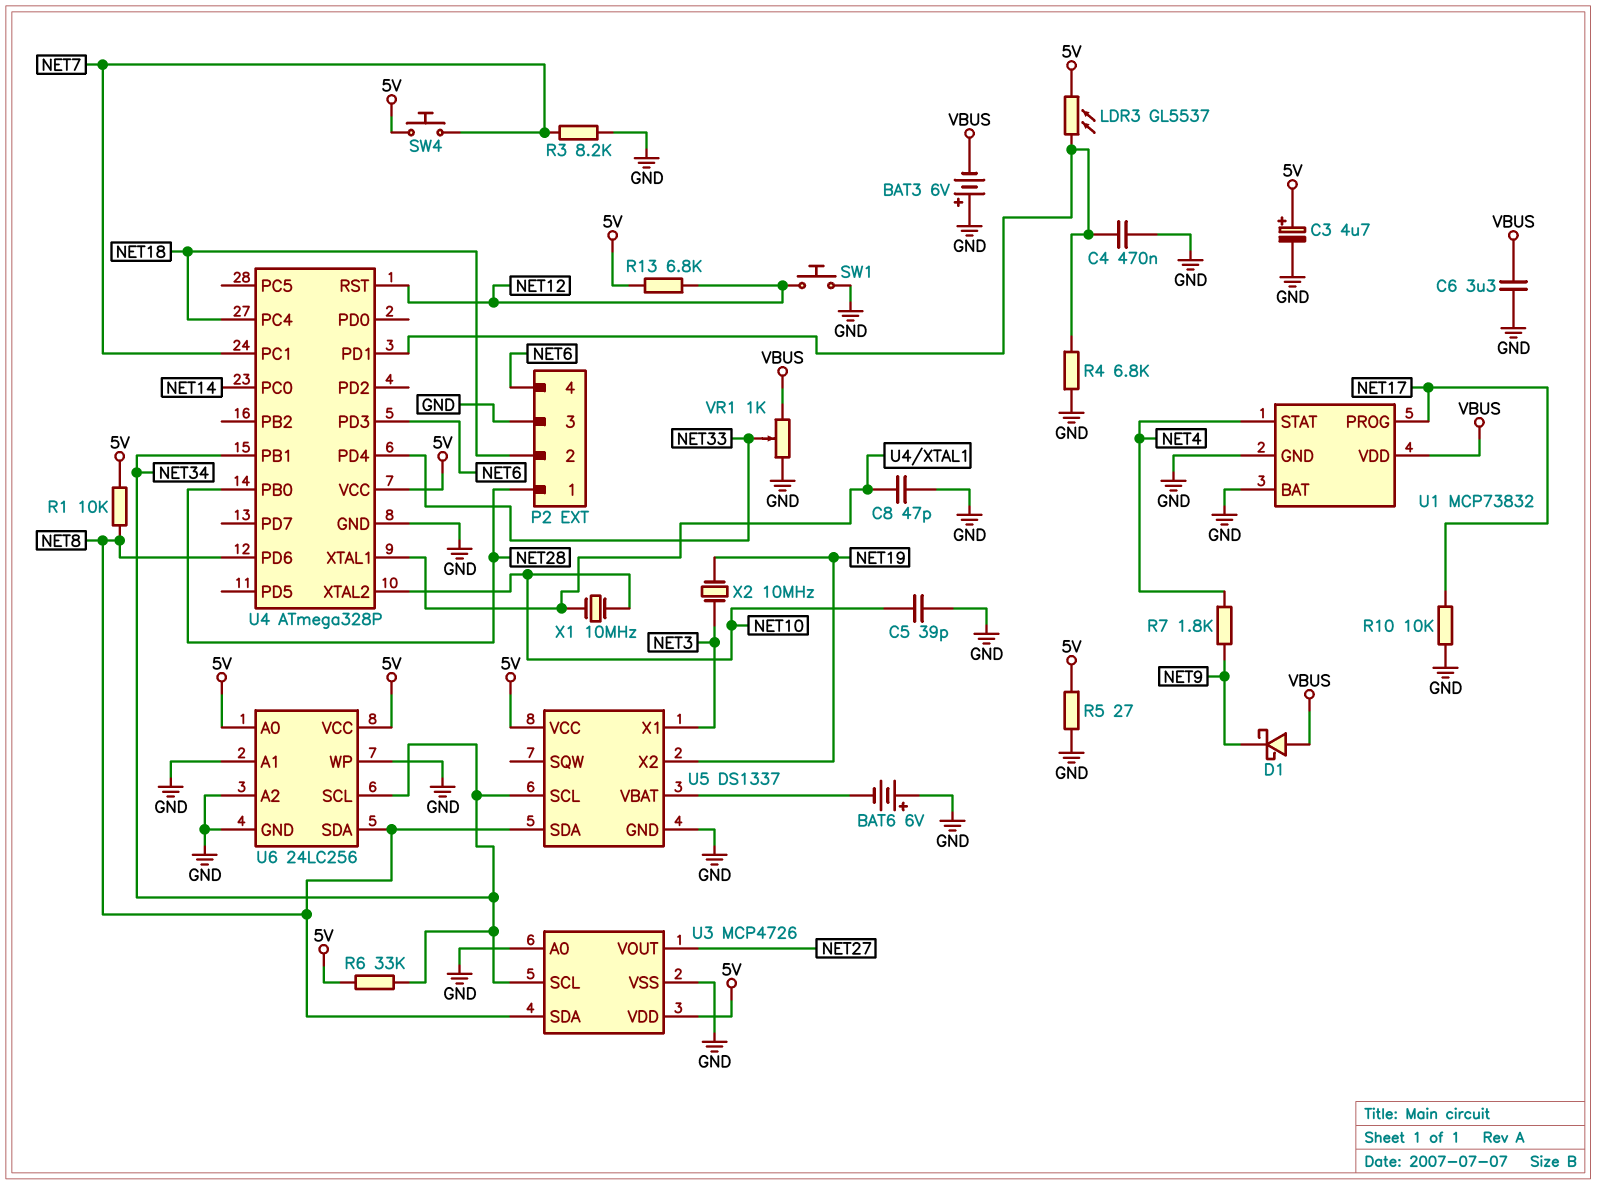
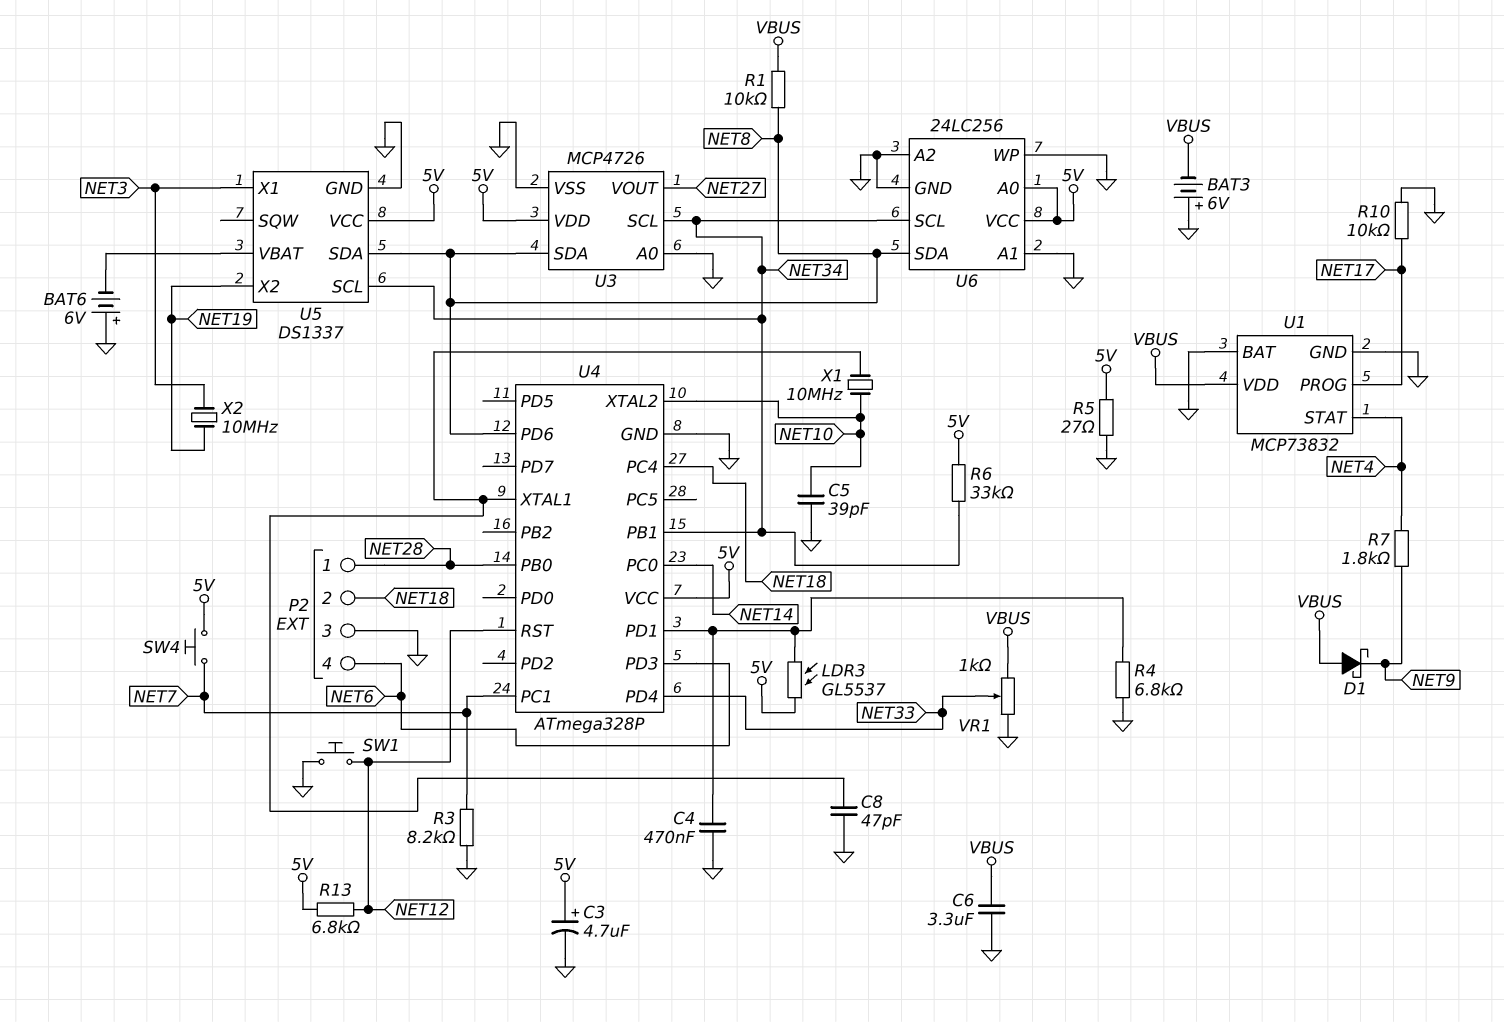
R1: 10k (5V, NET8) -> 10k (NET8, VBUS)

